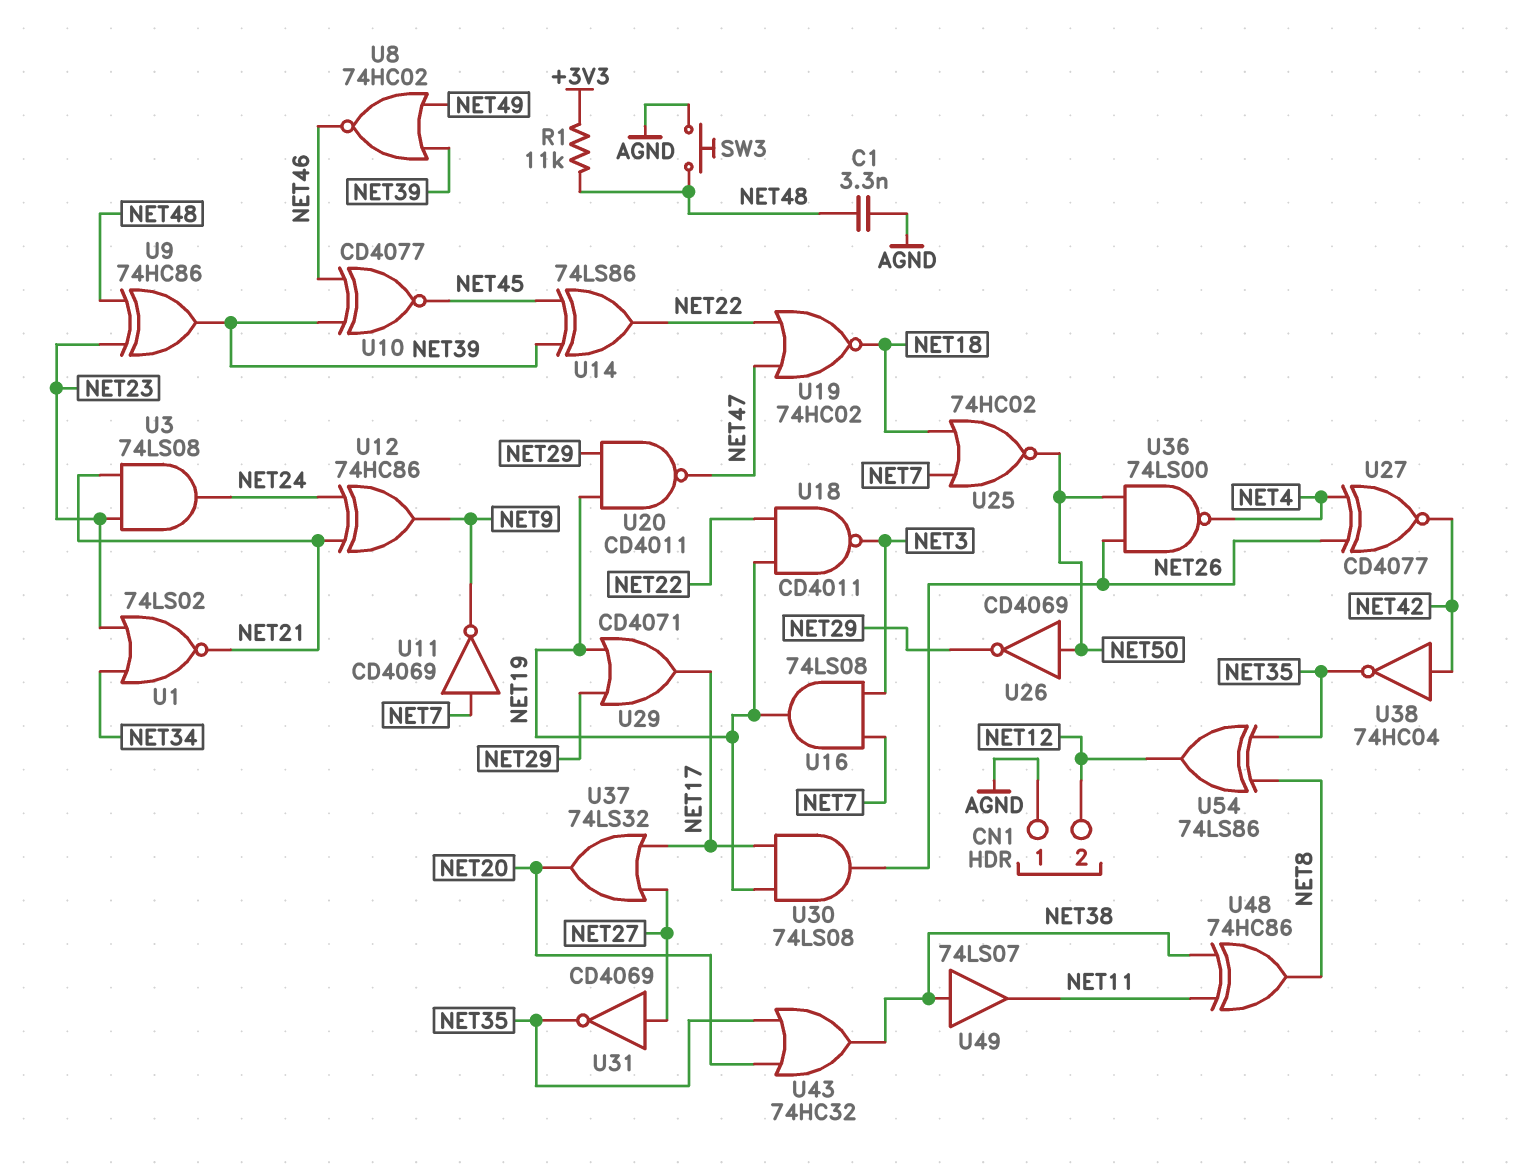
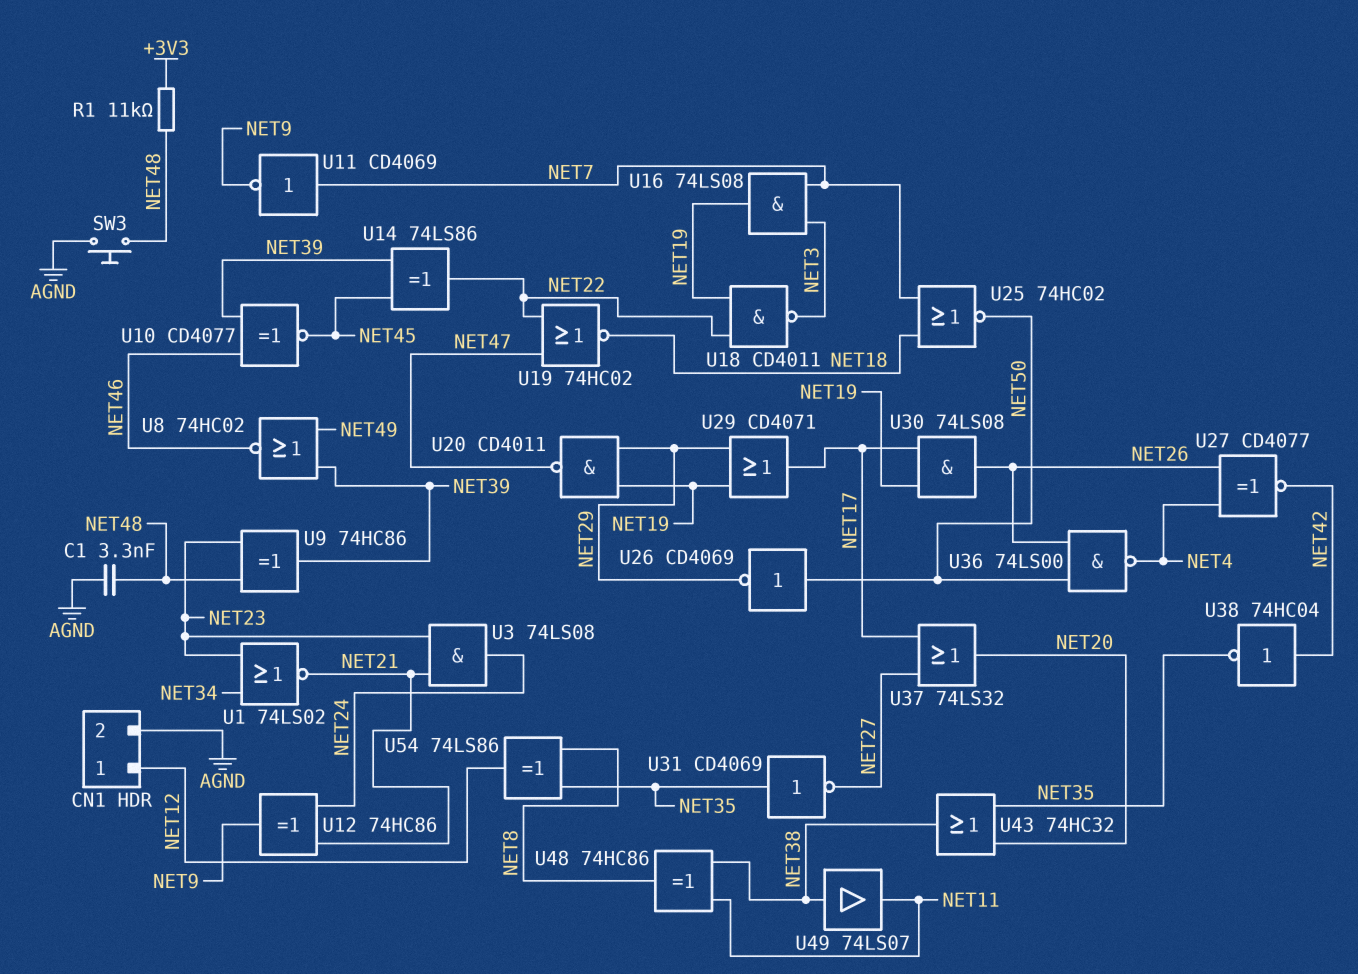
CN1 pin 1: AGND -> NET12
CN1 pin 2: NET12 -> AGND
U31: NOT CD4069 (in NET27, out NET35) -> NOT CD4069 (in NET35, out NET27)

